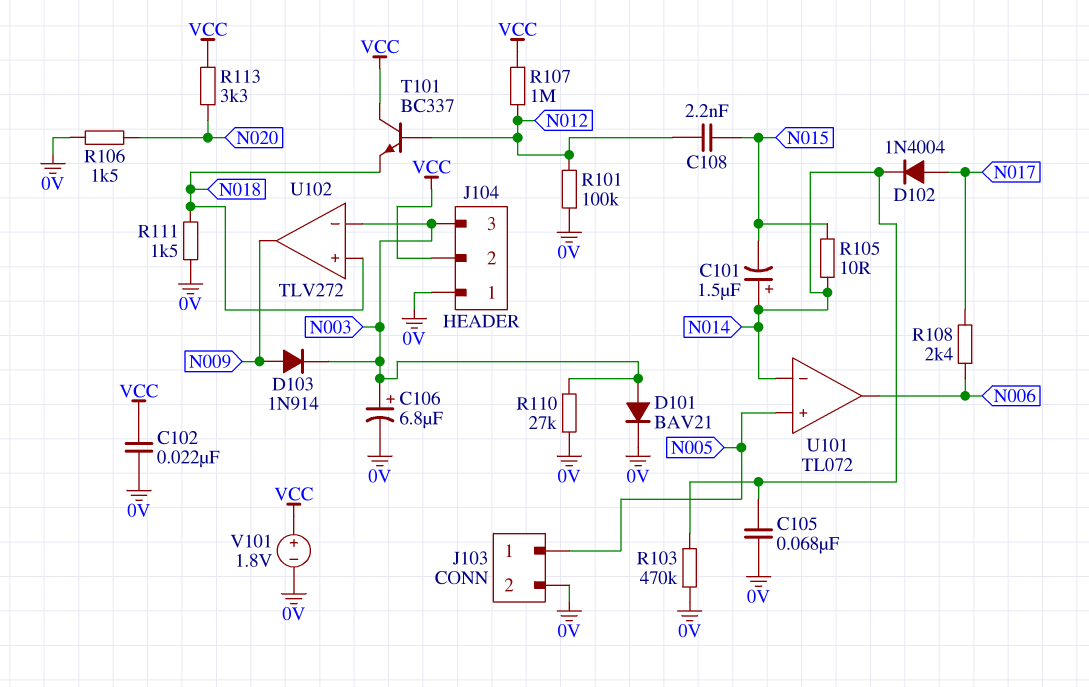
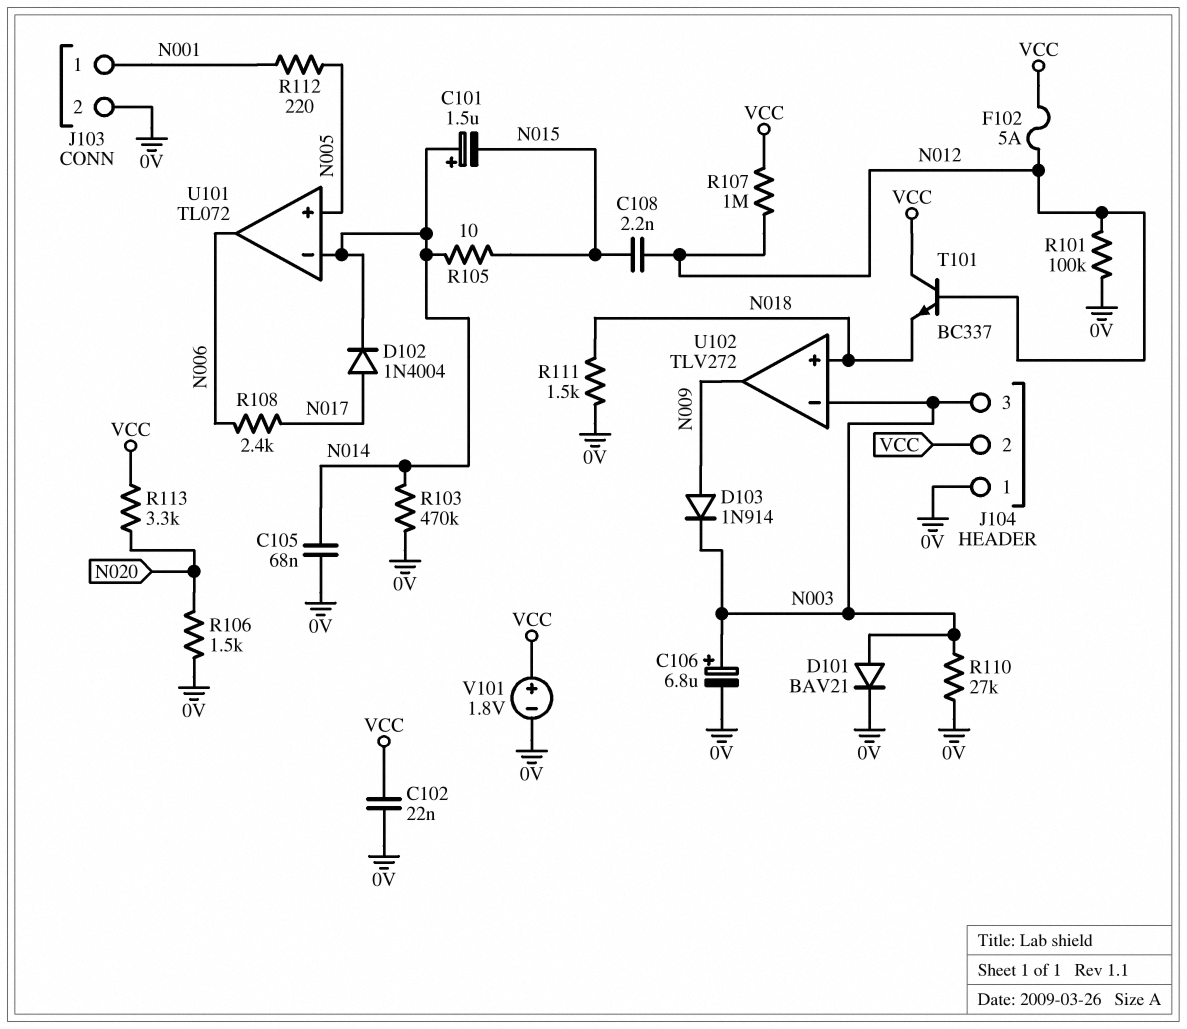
F102: none -> 5A (N012, VCC)
J103 pin 1: N005 -> N001
R112: none -> 220 (N001, N005)

